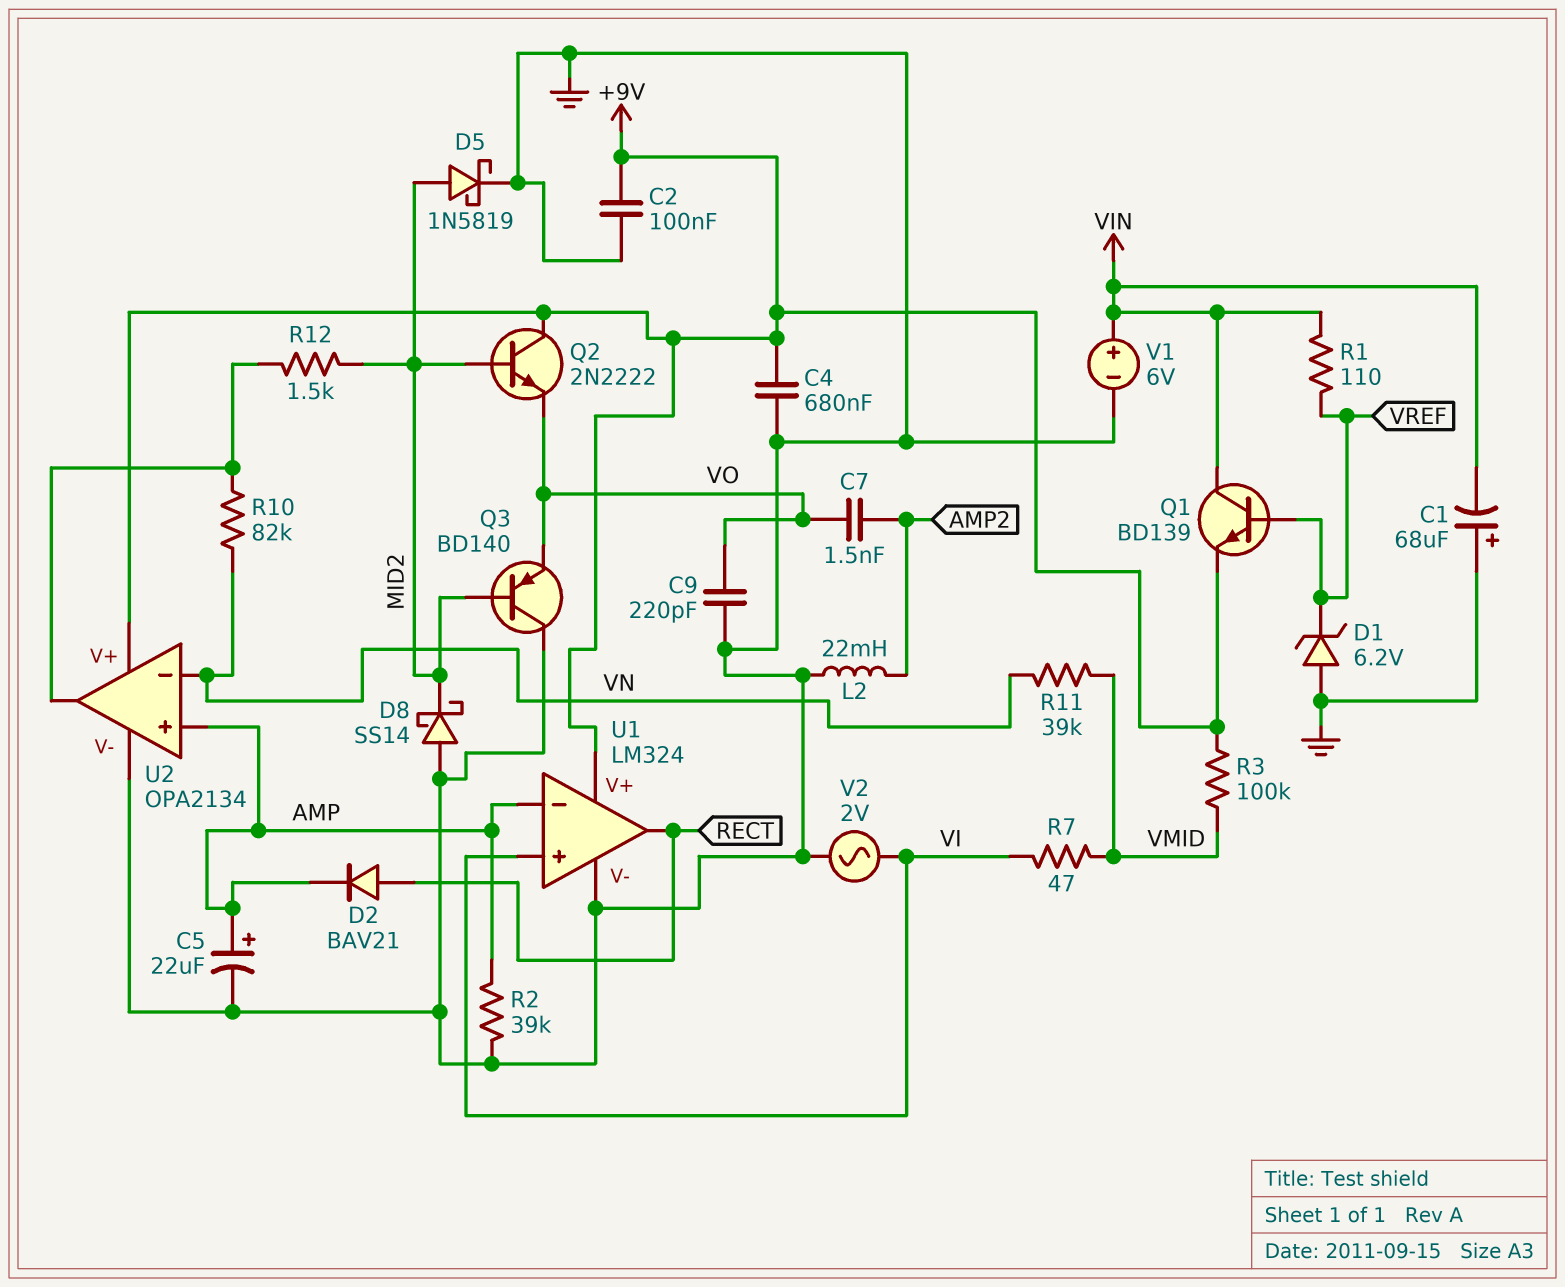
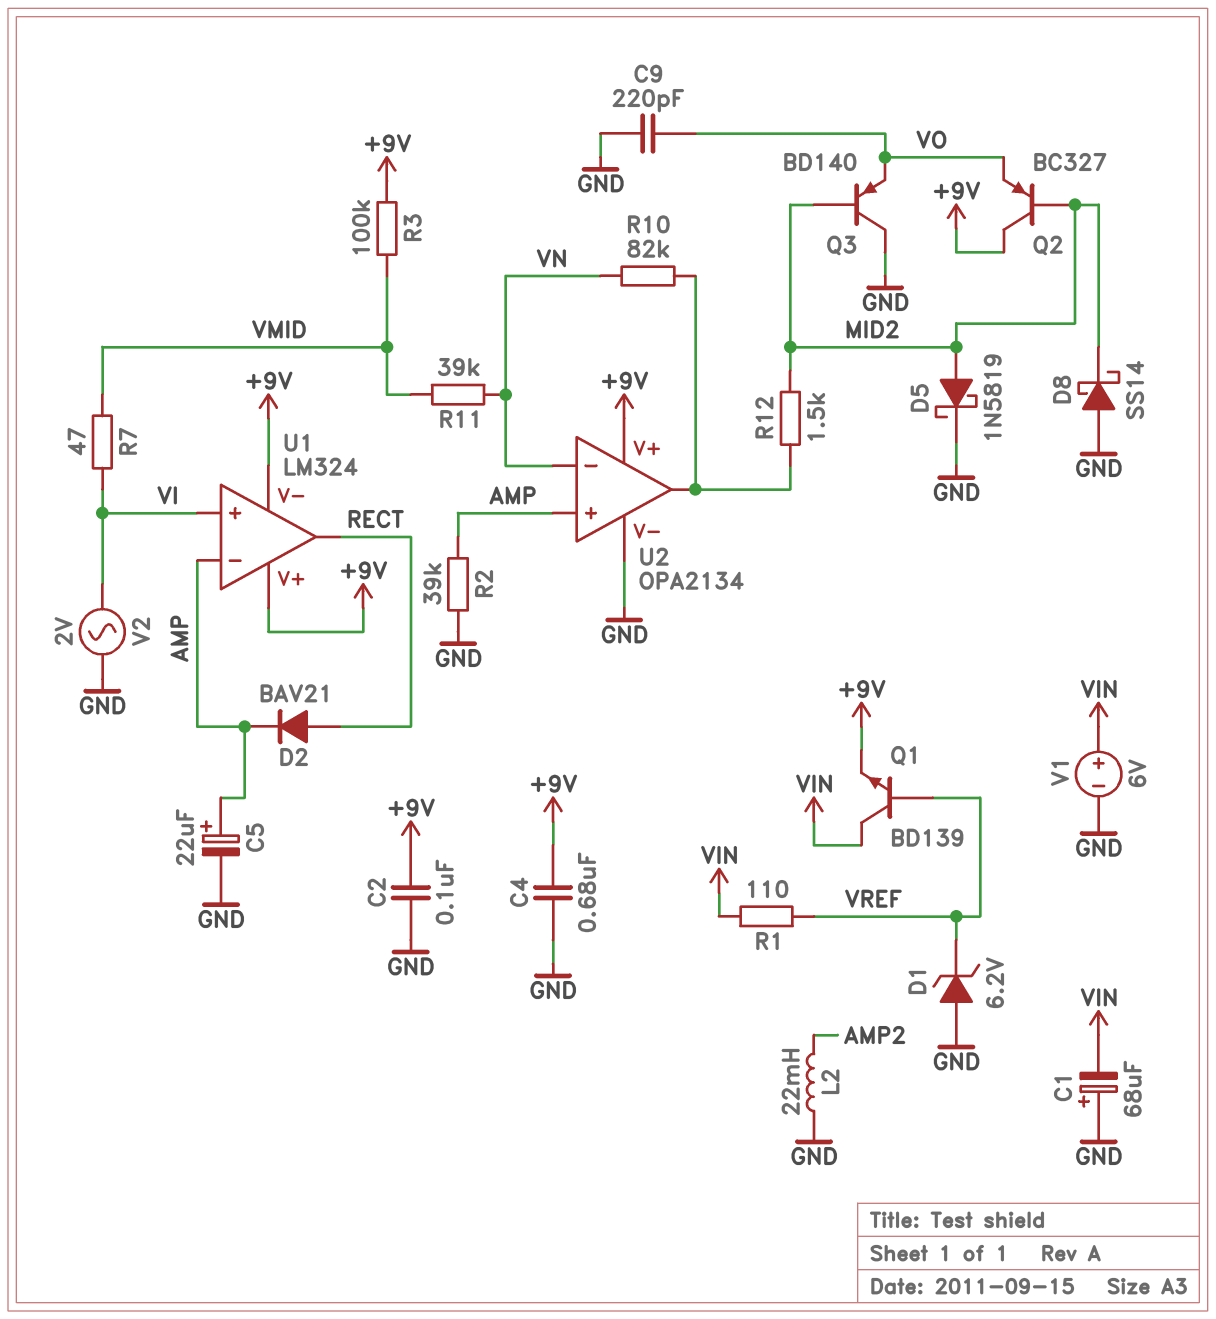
C7: 1.5nF (AMP2, VO) -> none
Q2: NPN 2N2222 (B MID2, C +9V, E VO) -> PNP BC327 (B MID2, C +9V, E VO)
U1 pin V-: GND -> +9V

